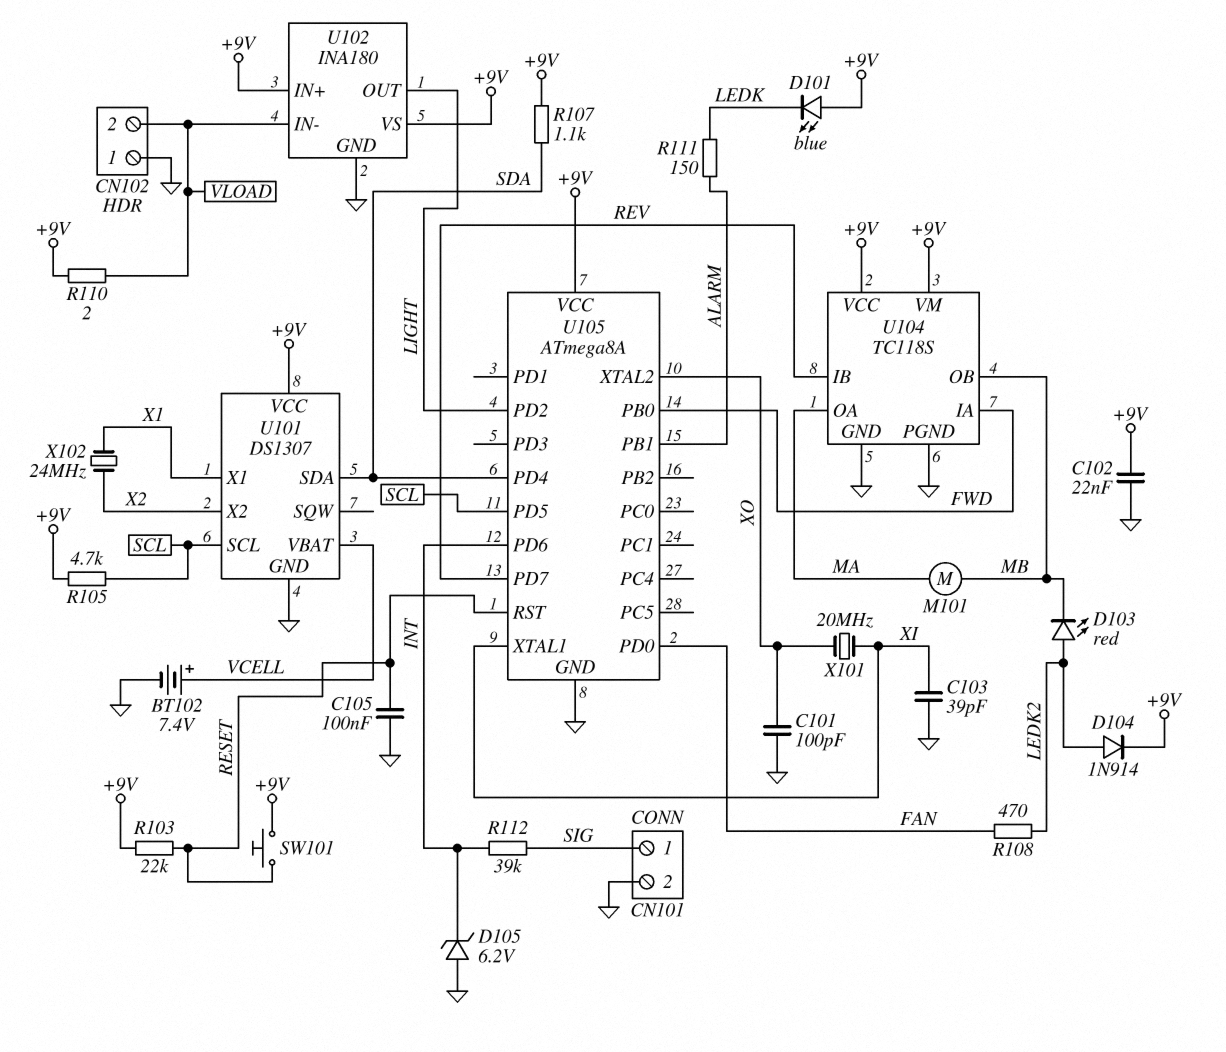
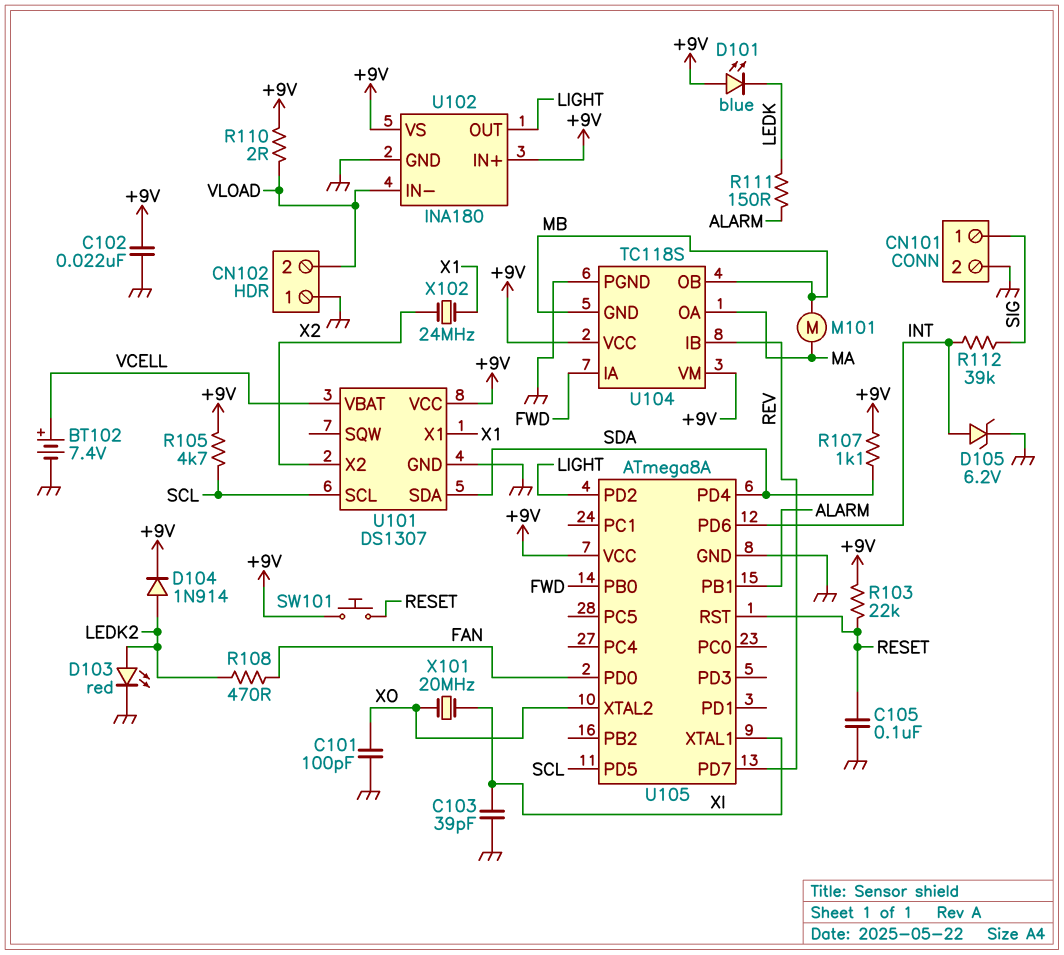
D103: LED red (A LEDK2, K MB) -> LED red (A LEDK2, K GND)
D105: zener 6.2V (A GND, K INT) -> zener 6.2V (A INT, K GND)
U104 pin GND: GND -> MB

